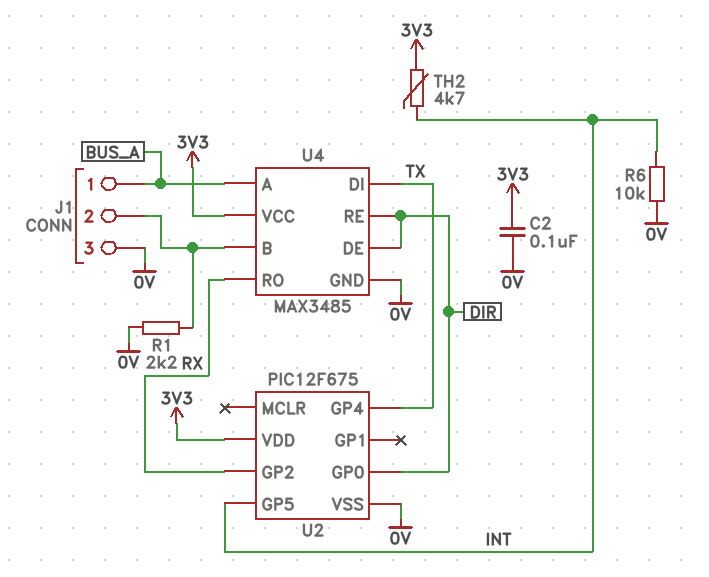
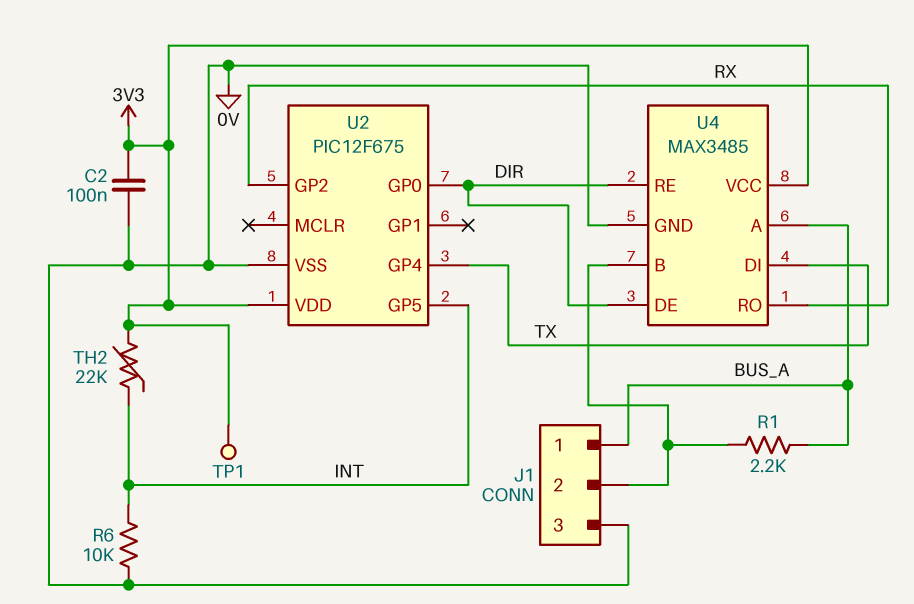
R1: 2.2k (0V, J1/2) -> 2.2k (BUS_A, J1/2)
TH2: 4.7k (3V3, INT) -> 22k (3V3, INT)
TP1: none -> test point (3V3)

